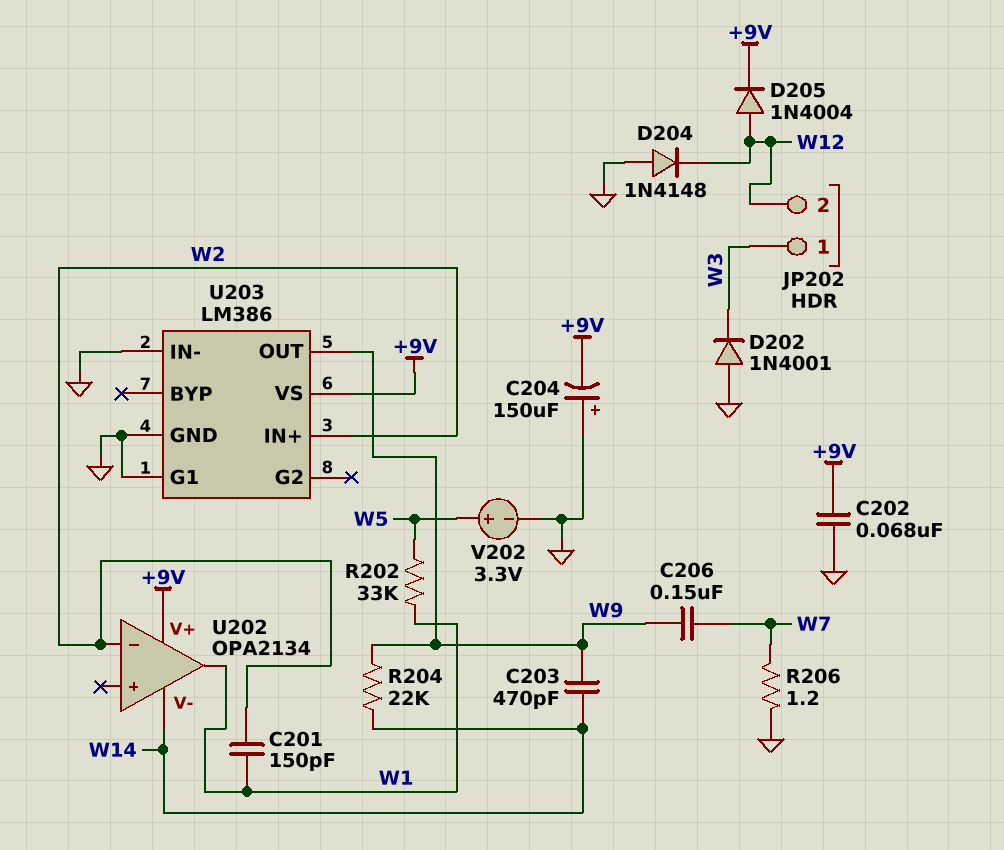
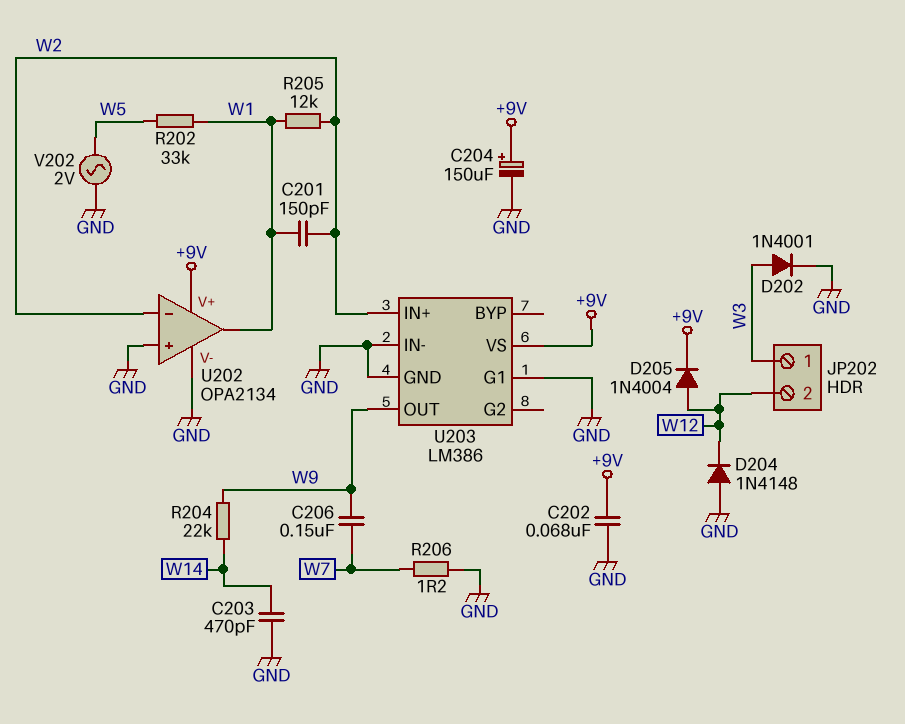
C203: 470pF (W9, W14) -> 470pF (GND, W14)
C204: 150uF (plus GND, minus +9V) -> 150uF (plus +9V, minus GND)
D202: diode 1N4001 (A GND, K W3) -> diode 1N4001 (A W3, K GND)
R205: none -> 12k (W1, W2)
U202 pin V-: W14 -> GND
U202 pin in+: none -> GND
V202: 3.3V (plus W5, minus GND) -> AC 2V (GND, W5)

